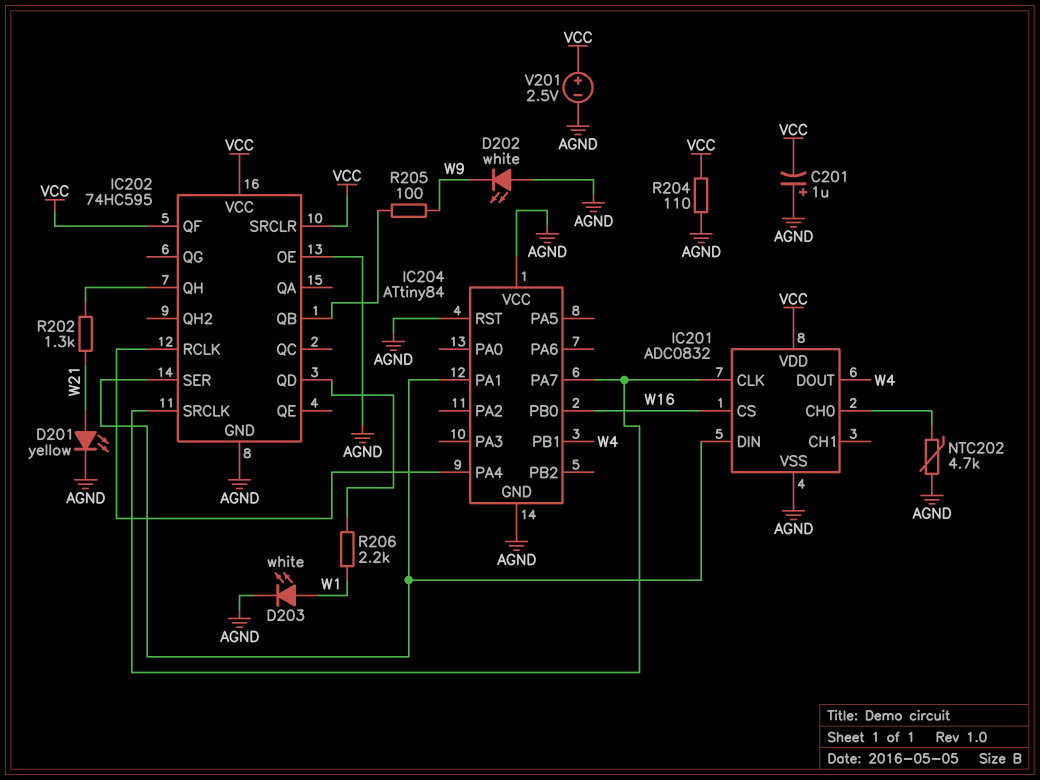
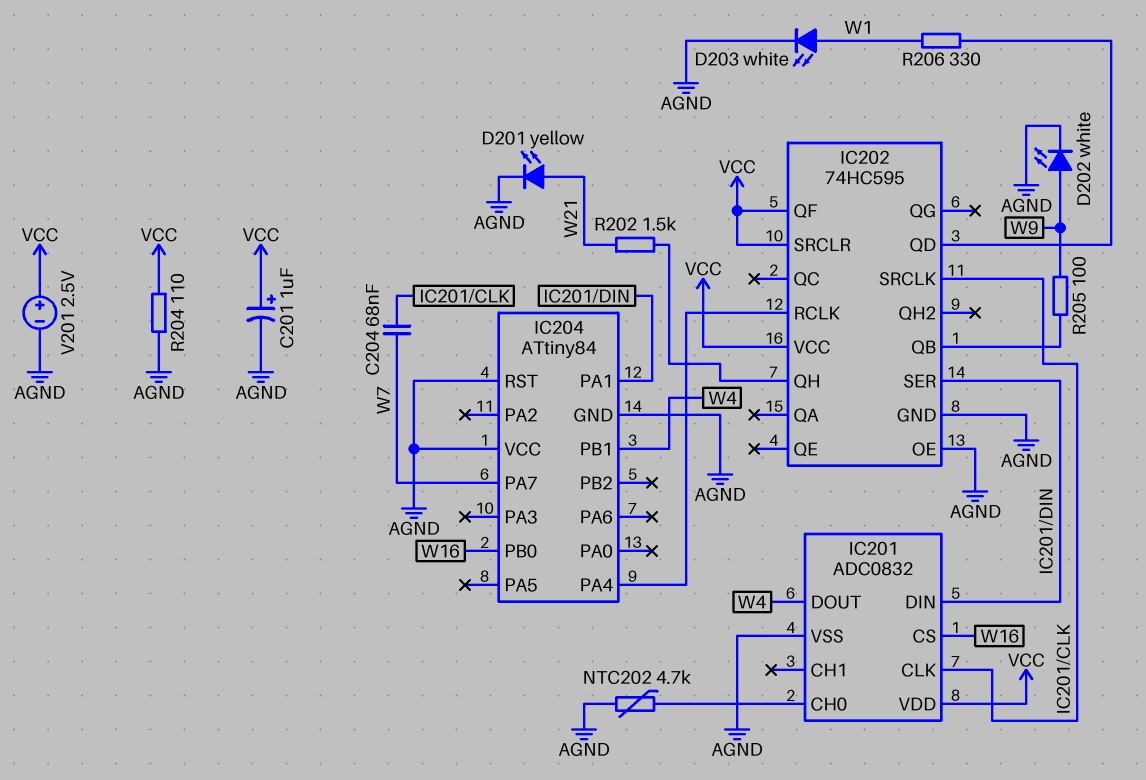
C201: 1uF (plus AGND, minus VCC) -> 1uF (plus VCC, minus AGND)
C204: none -> 68nF (IC201/CLK, W7)
D202: LED white (A AGND, K W9) -> LED white (A W9, K AGND)
IC204 pin PA7: IC201/CLK -> W7
R202: 1.3k (IC202/QH, W21) -> 1.5k (IC202/QH, W21)
R206: 2.2k (IC202/QD, W1) -> 330 (IC202/QD, W1)

